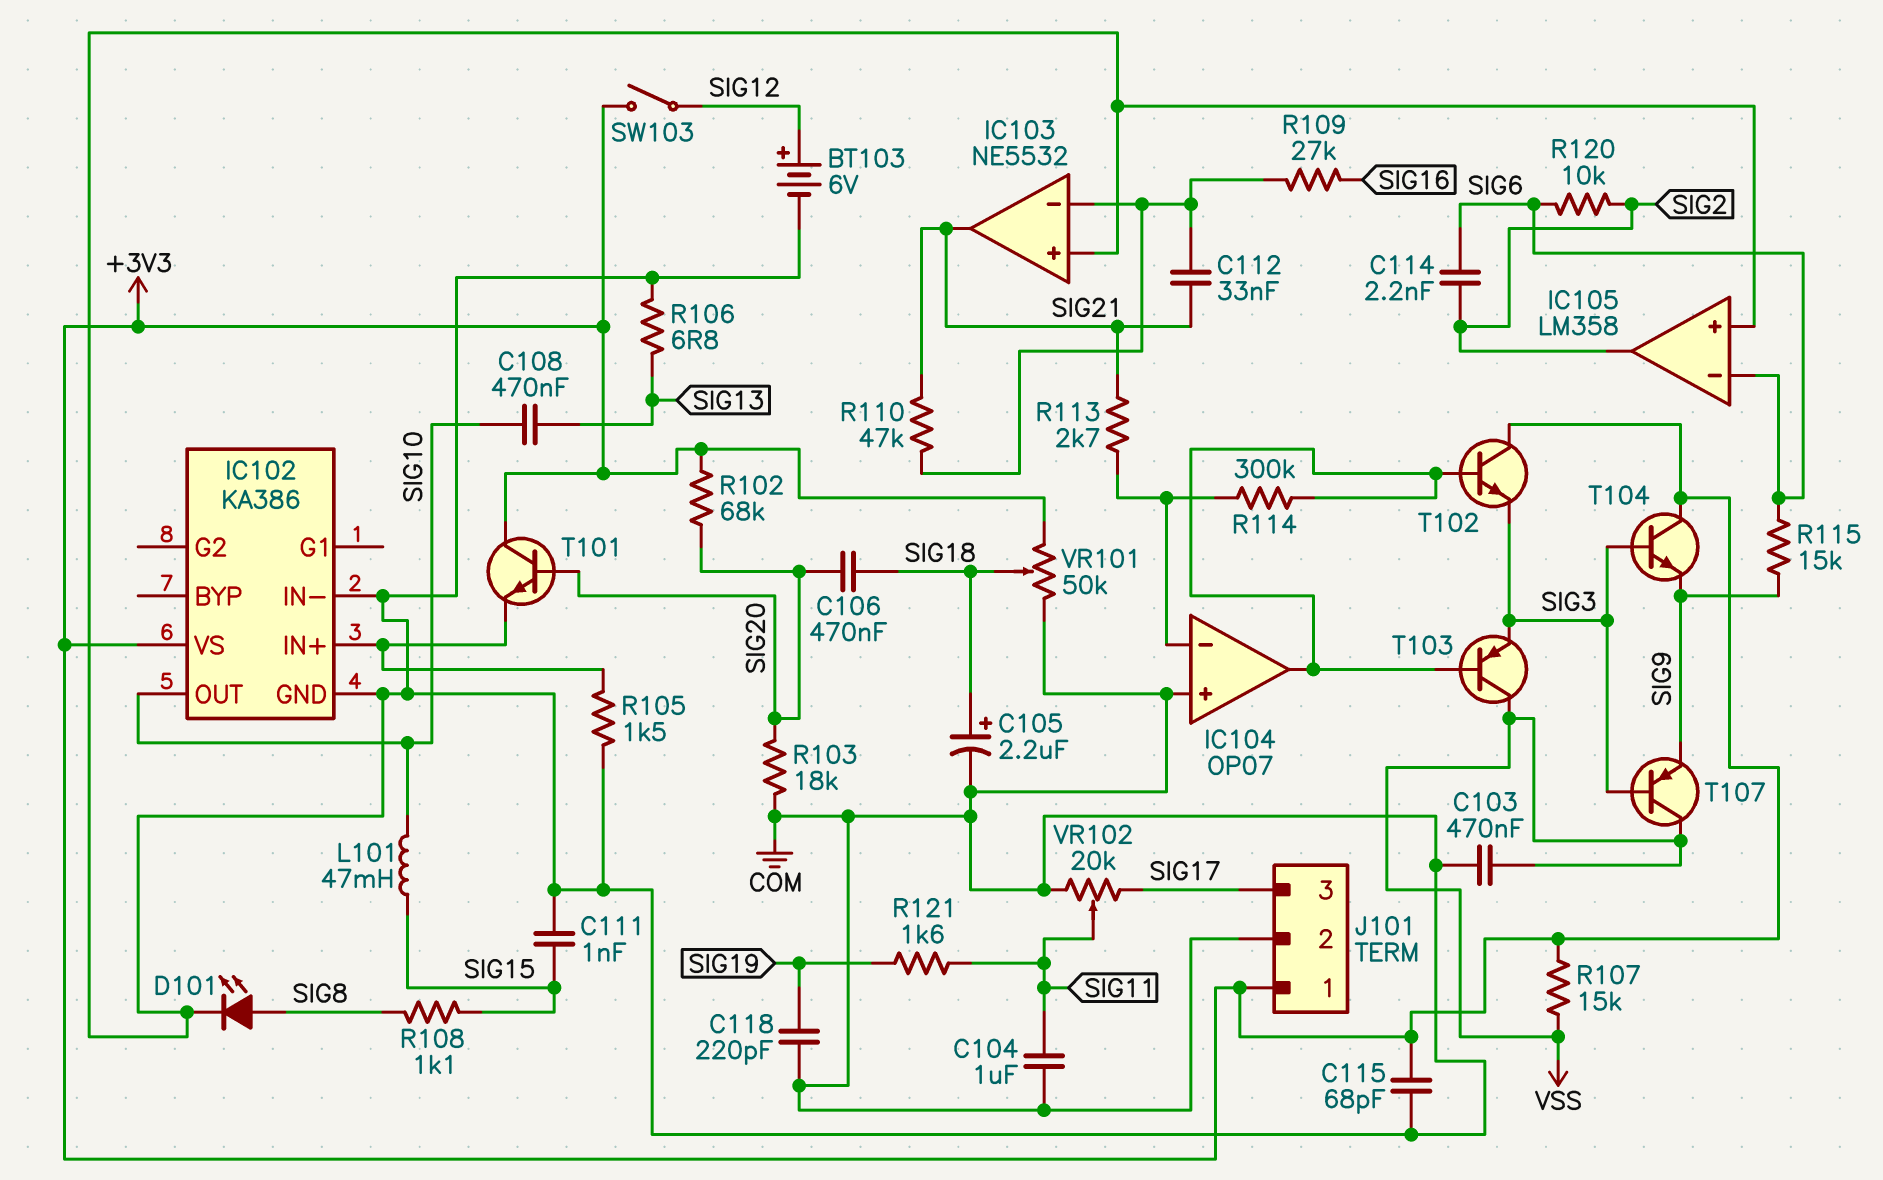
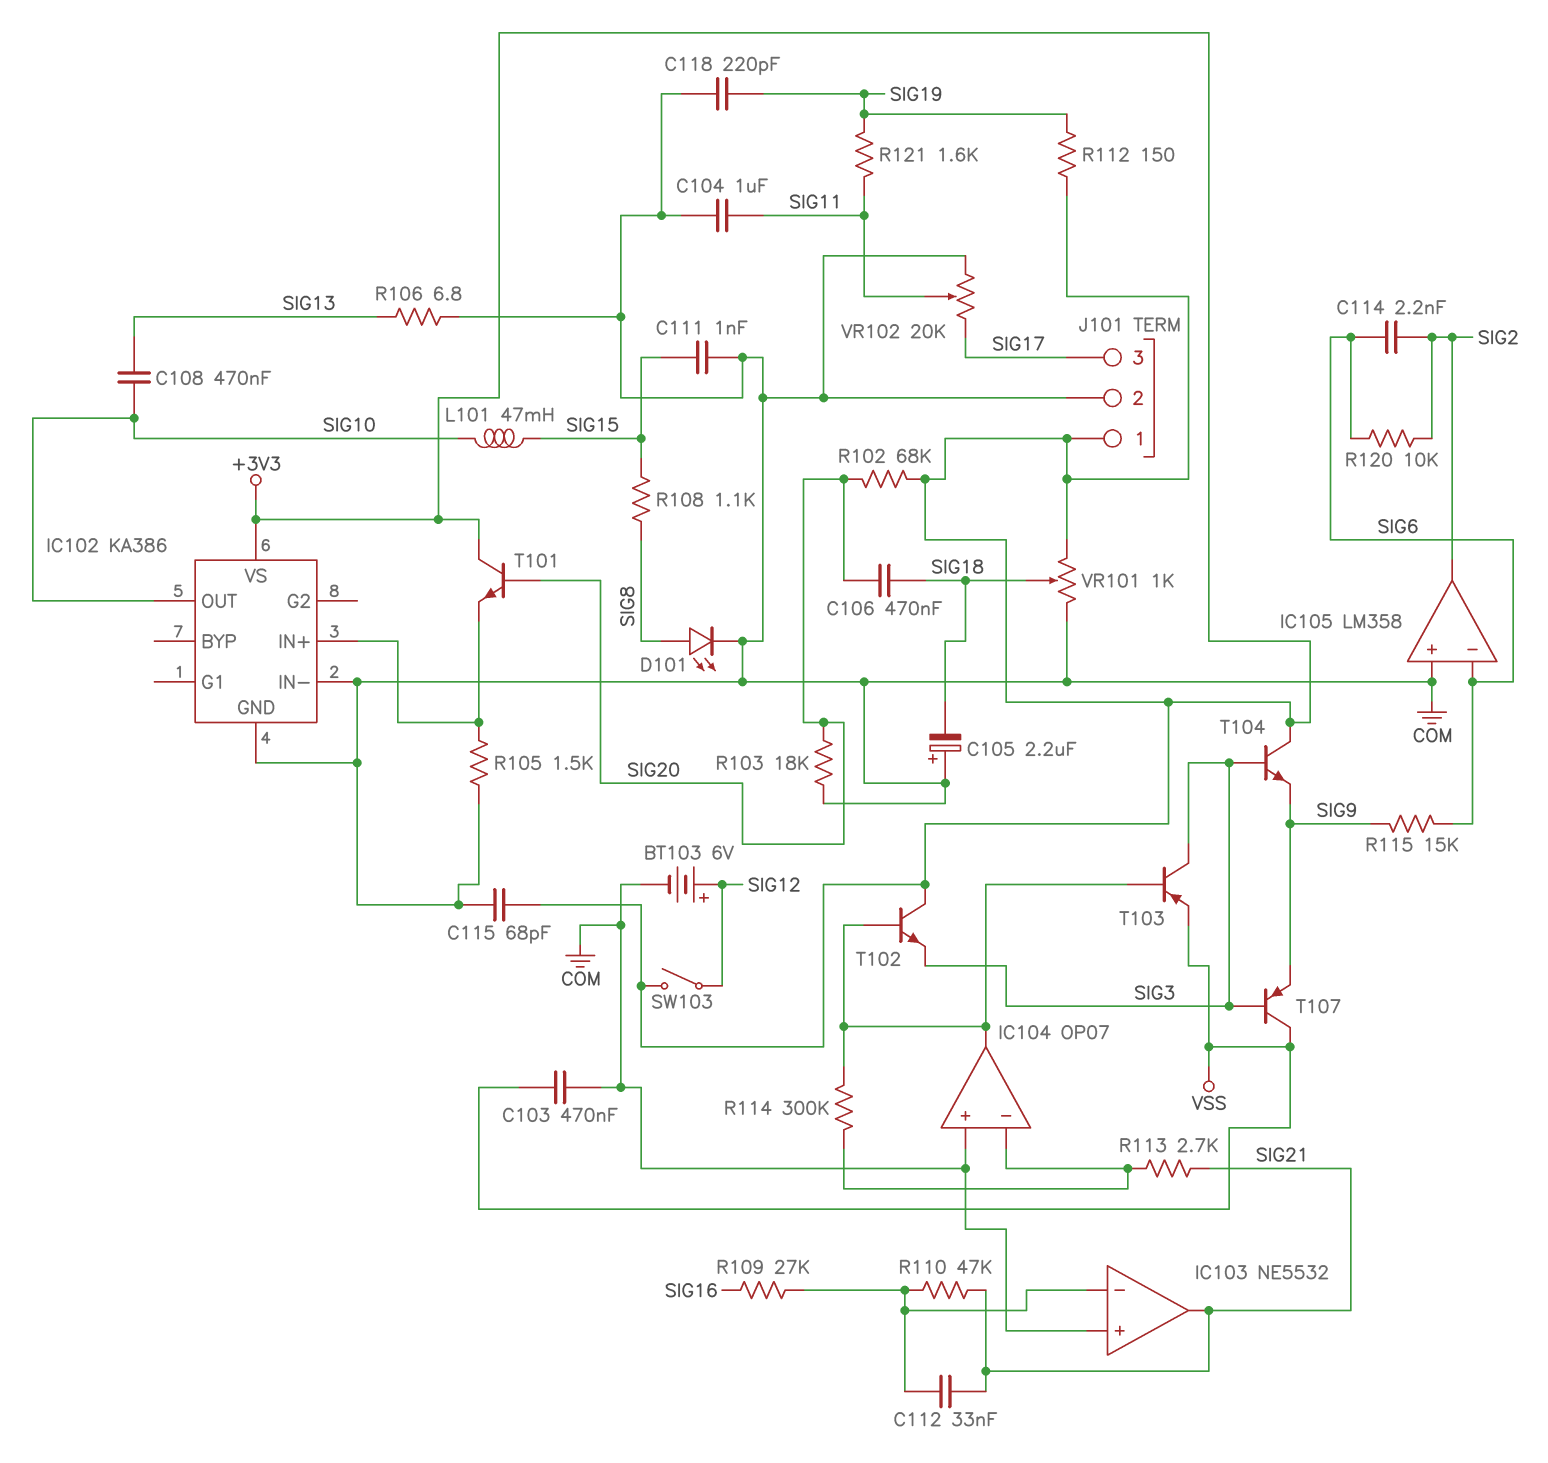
C105: 2.2uF (plus SIG18, minus COM) -> 2.2uF (plus COM, minus SIG18)
R107: 15k (+3V3, VSS) -> none
R112: none -> 150 (+3V3, SIG19)
T103: PNP (B IC104/out, C VSS, E SIG3) -> PNP (B IC104/out, C SIG3, E VSS)
VR101: 50k (+3V3, COM, wiper SIG18) -> 1k (+3V3, COM, wiper SIG18)

